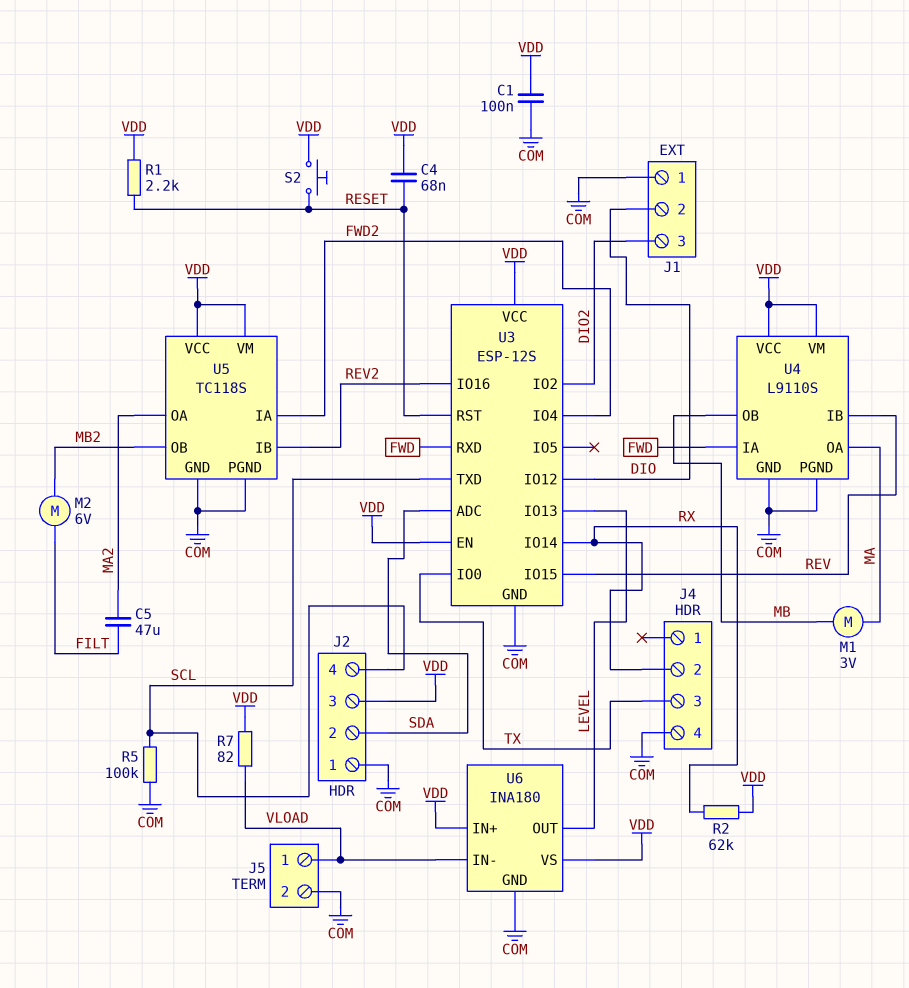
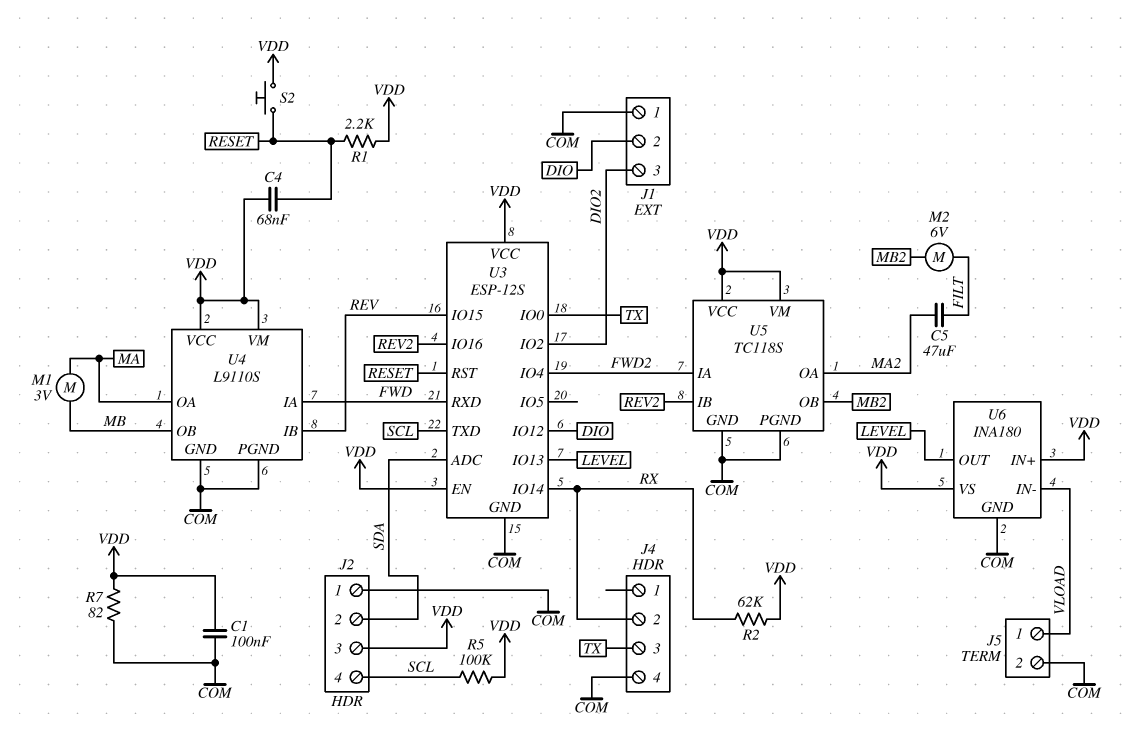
R5: 100k (COM, SCL) -> 100k (SCL, VDD)
R7: 82 (VDD, VLOAD) -> 82 (COM, VDD)

